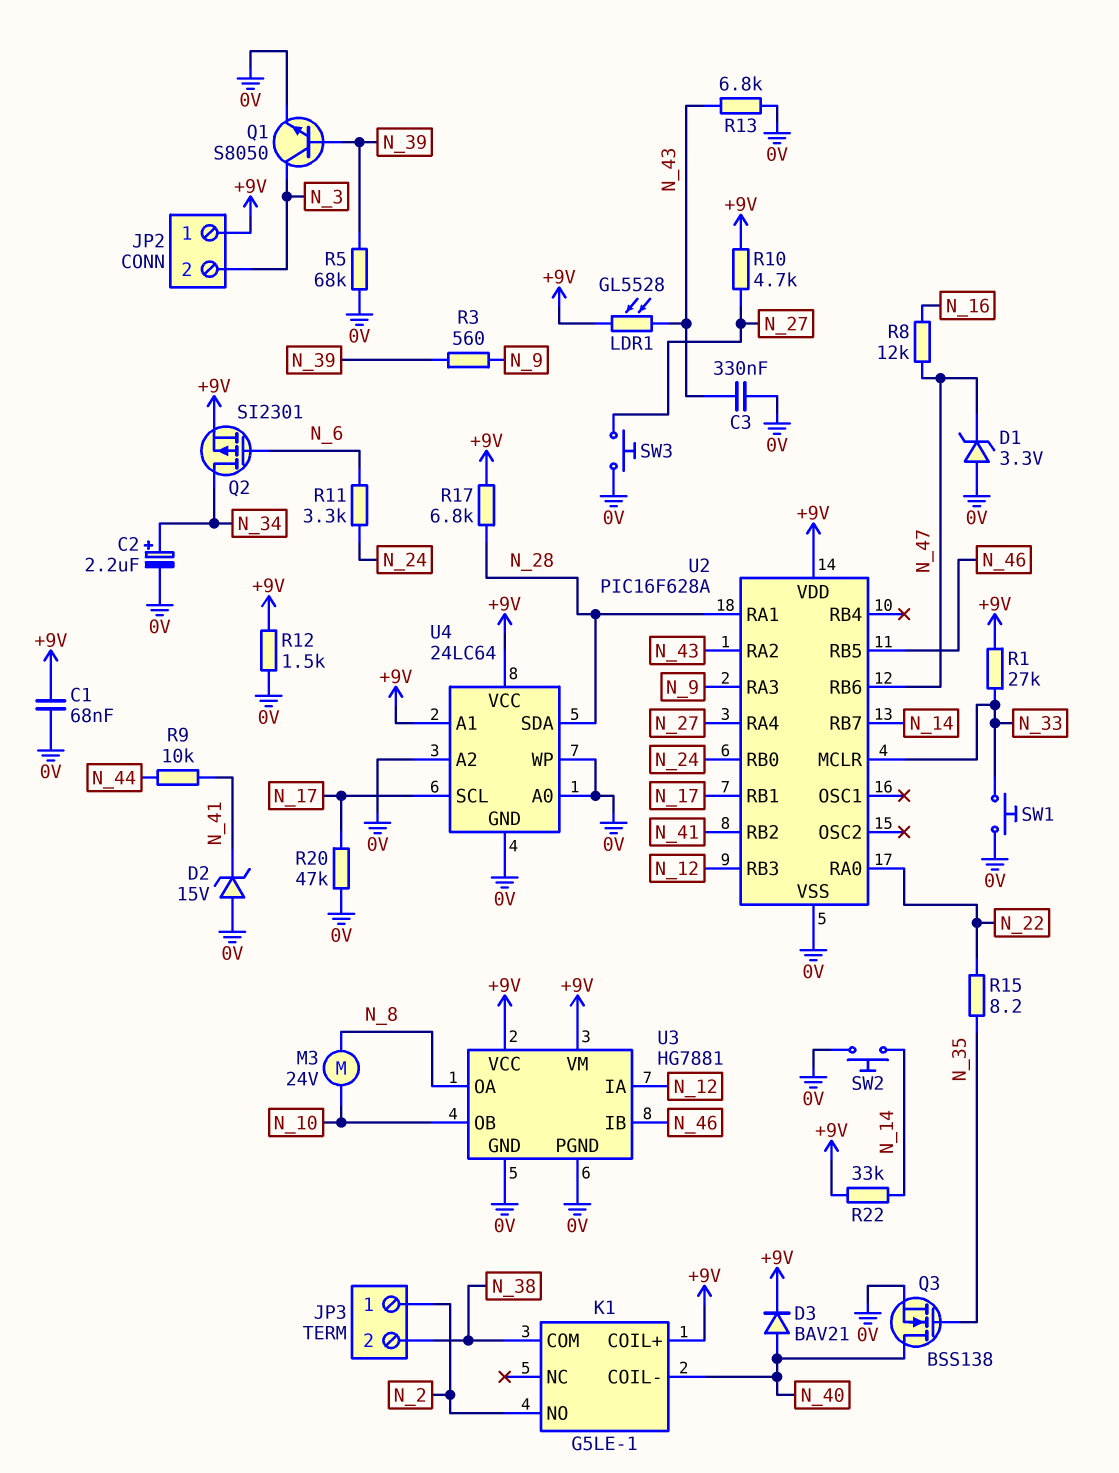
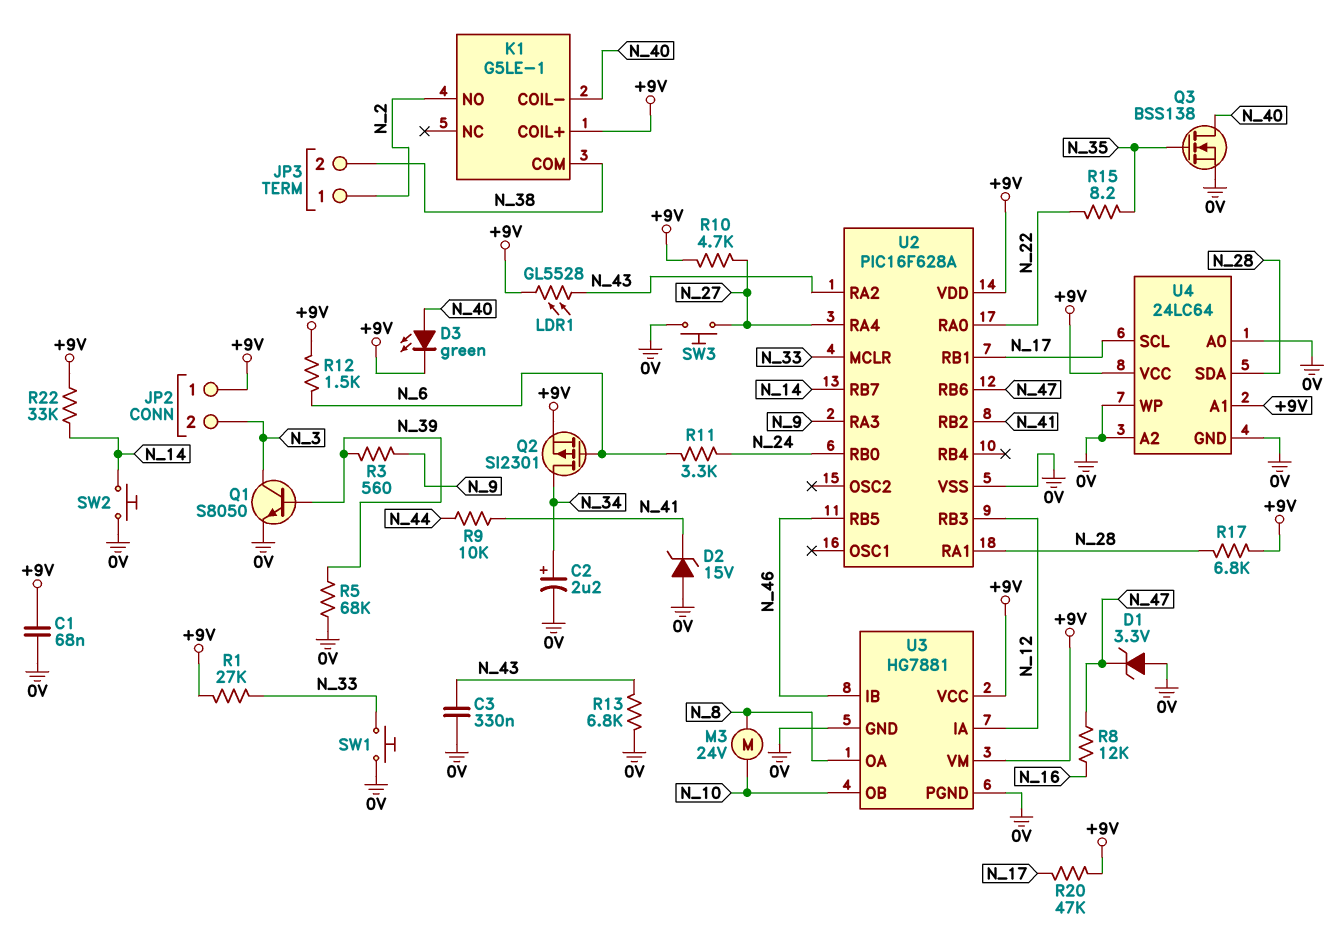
D3: diode BAV21 (A N_40, K +9V) -> LED green (A N_40, K +9V)
R12: 1.5k (+9V, 0V) -> 1.5k (+9V, N_6)
R20: 47k (0V, N_17) -> 47k (+9V, N_17)

